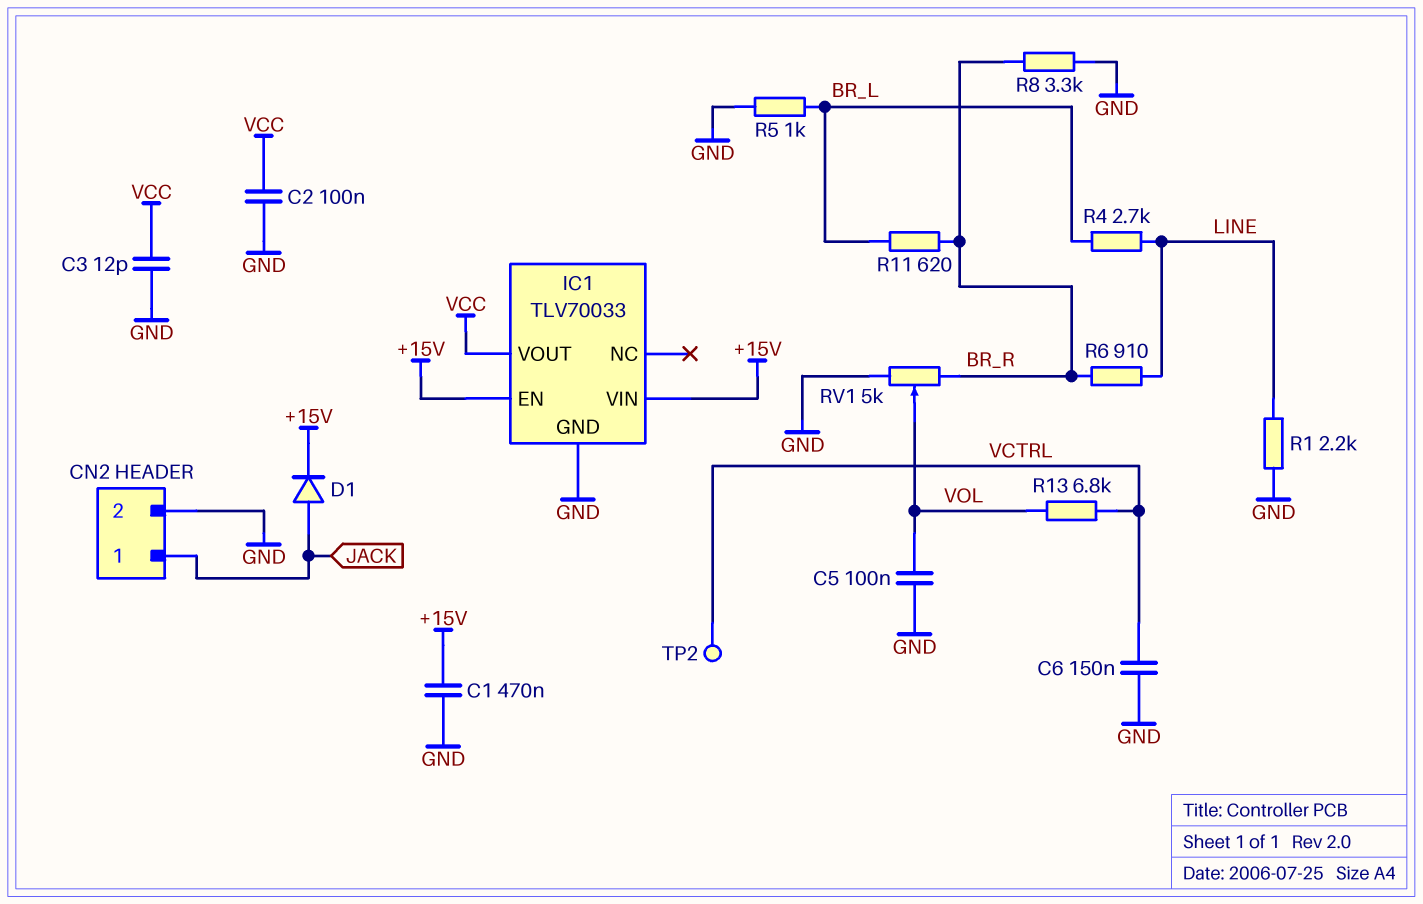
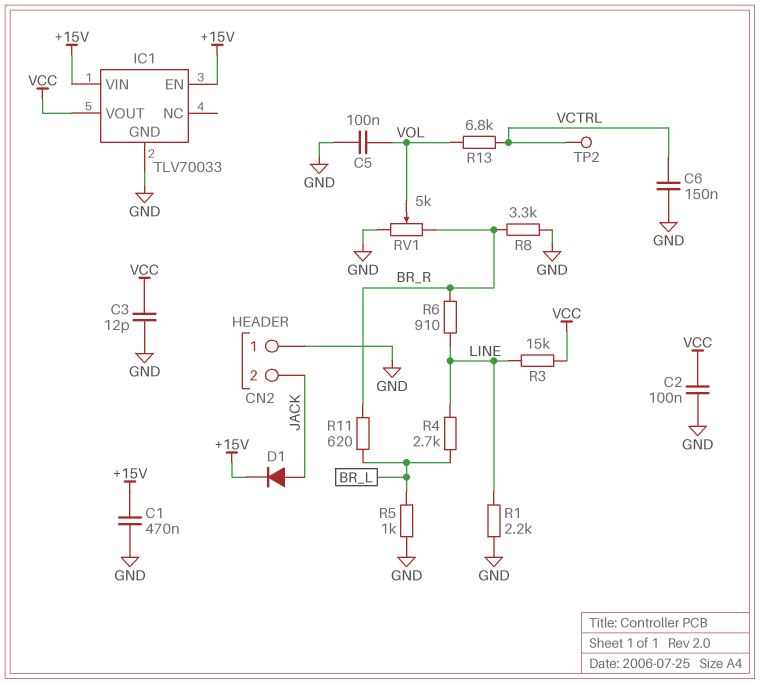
CN2 pin 1: JACK -> GND
CN2 pin 2: GND -> JACK
R3: none -> 15k (LINE, VCC)

